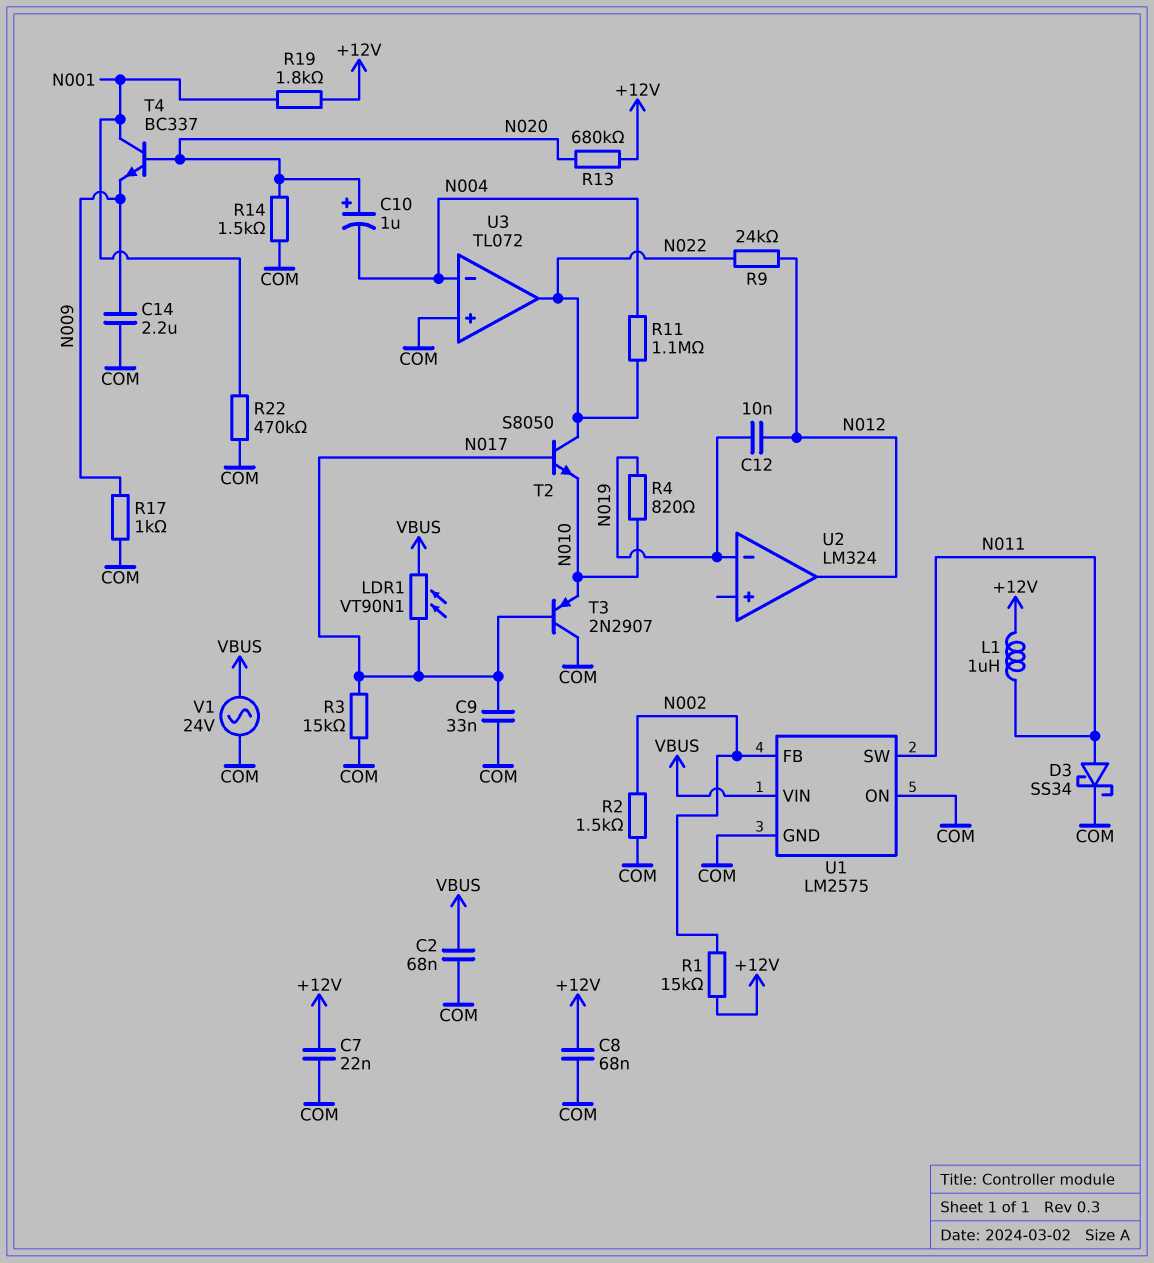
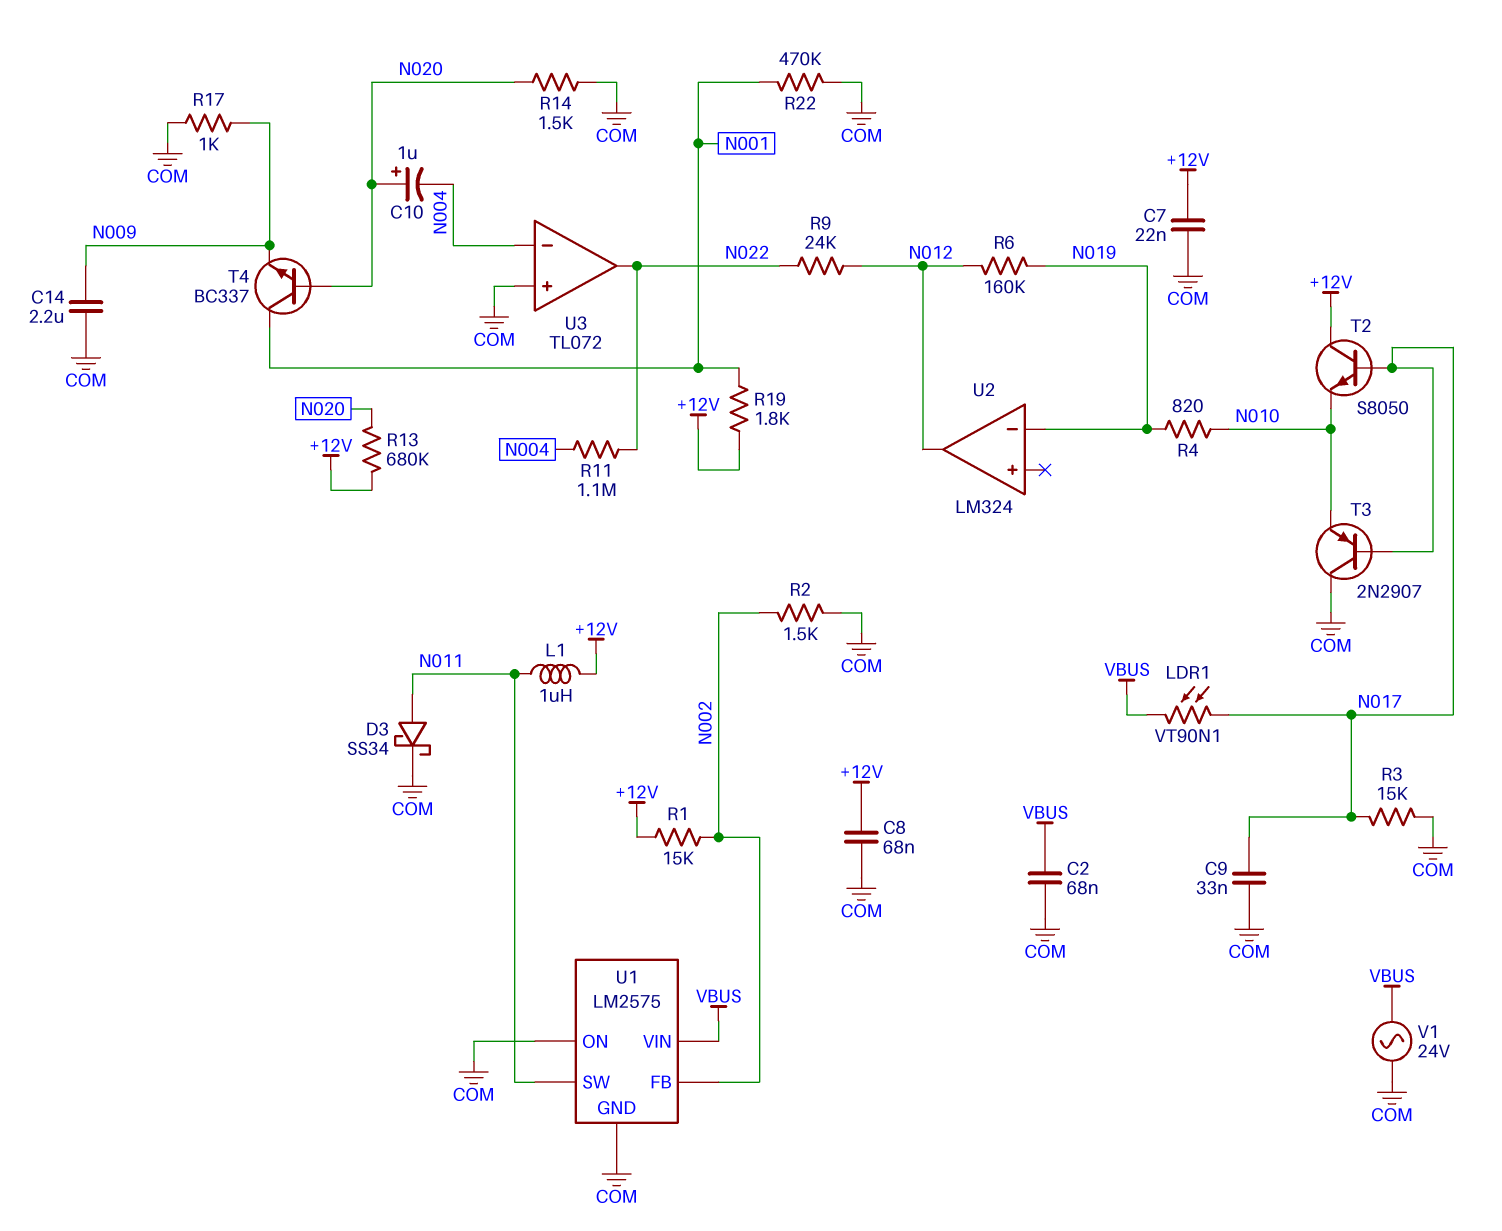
C12: 10nF (N012, N019) -> none
R6: none -> 160k (N012, N019)
T2: NPN S8050 (B N017, C N022, E N010) -> NPN S8050 (B N017, C +12V, E N010)

